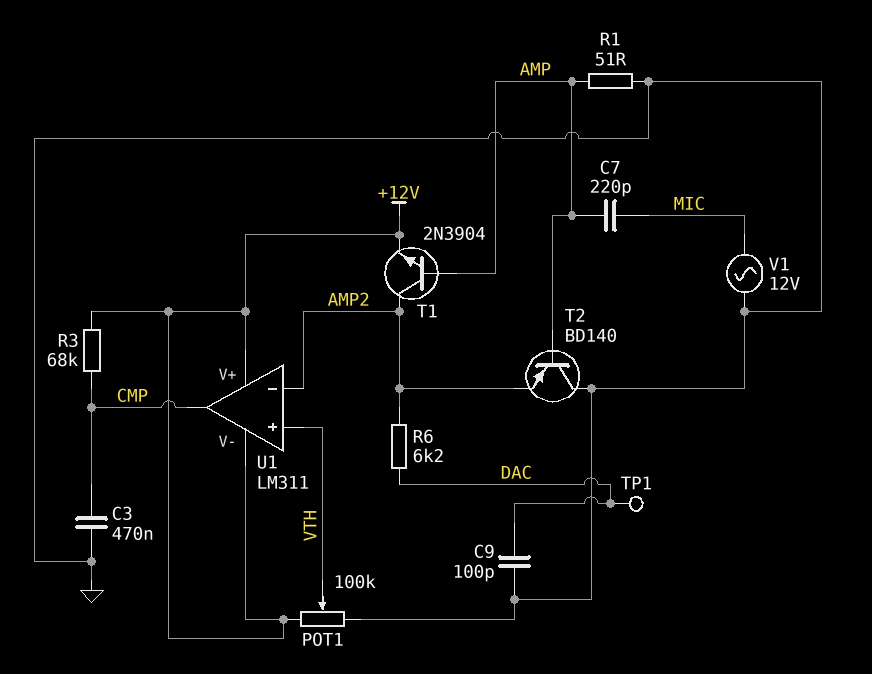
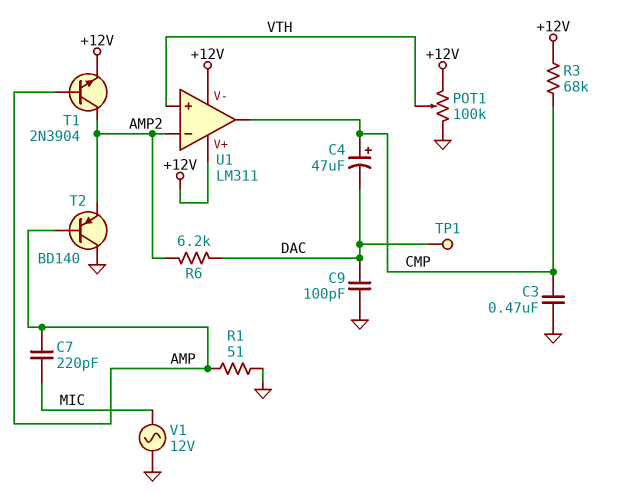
C4: none -> 47uF (plus CMP, minus DAC)

